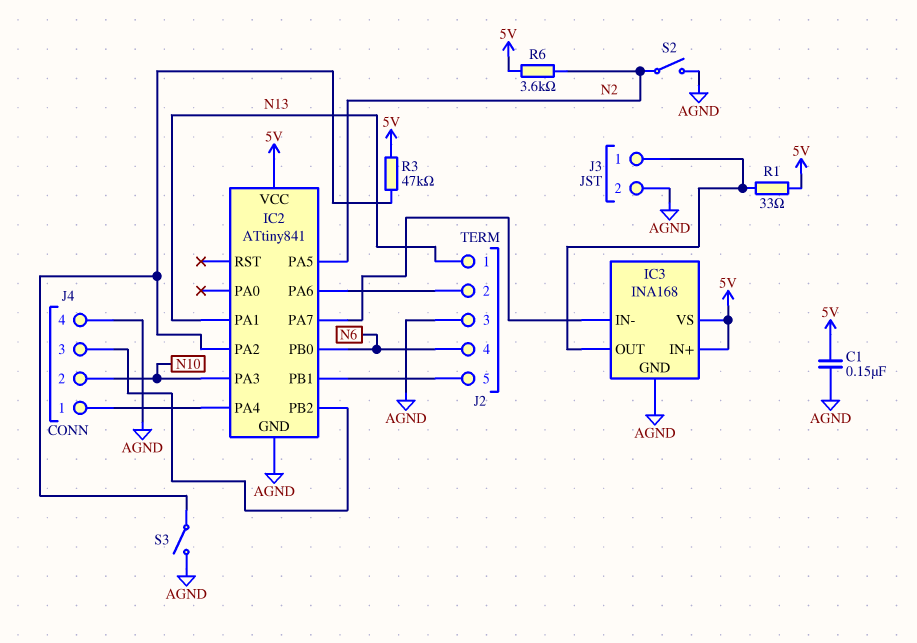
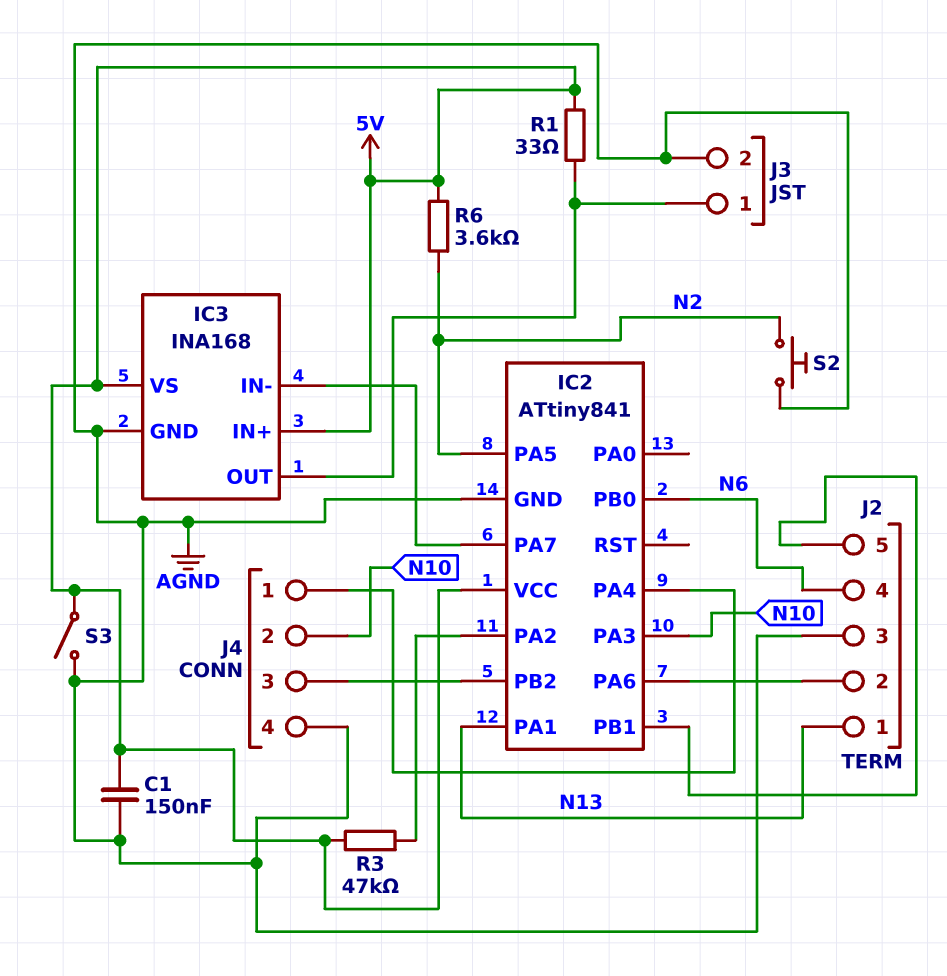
S2: switch (AGND, N2) -> button (AGND, N2)
S3: switch (AGND, IC2/PA2) -> switch (5V, AGND)

